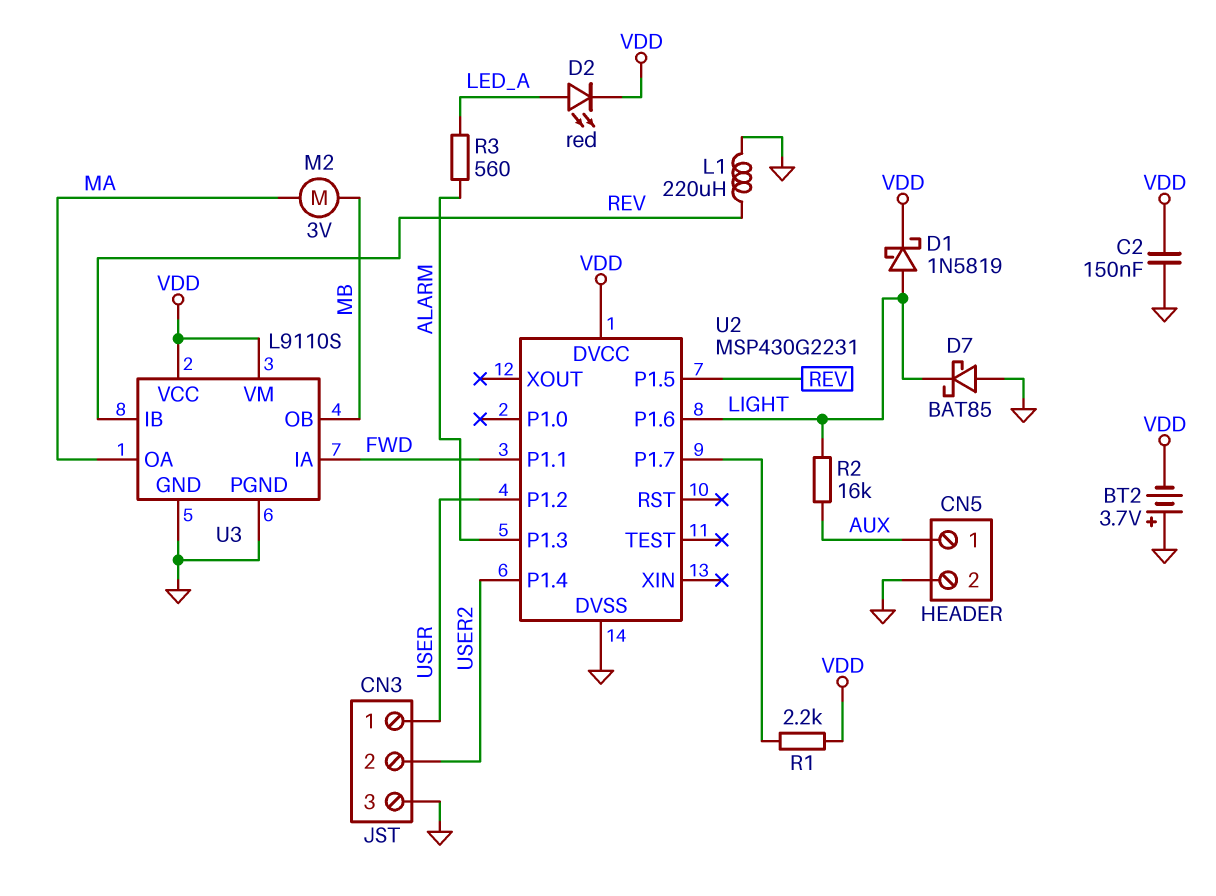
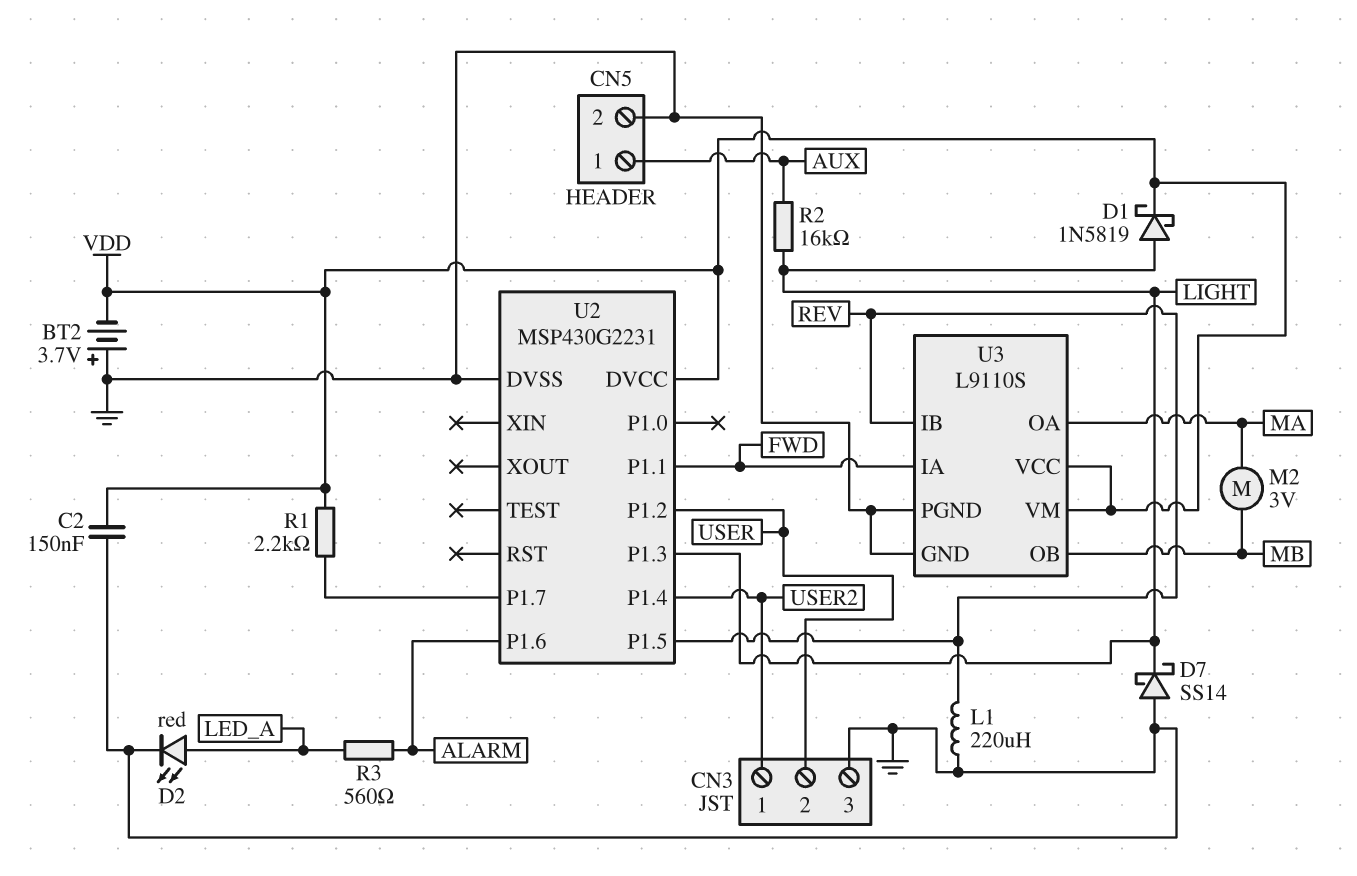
CN3 pin 1: USER -> USER2
CN3 pin 2: USER2 -> USER
D2: LED red (A LED_A, K VDD) -> LED red (A LED_A, K GND)
D7: schottky BAT85 (A GND, K LIGHT) -> schottky SS14 (A GND, K LIGHT)
U2 pin P1.3: ALARM -> LIGHT
U2 pin P1.6: LIGHT -> ALARM

